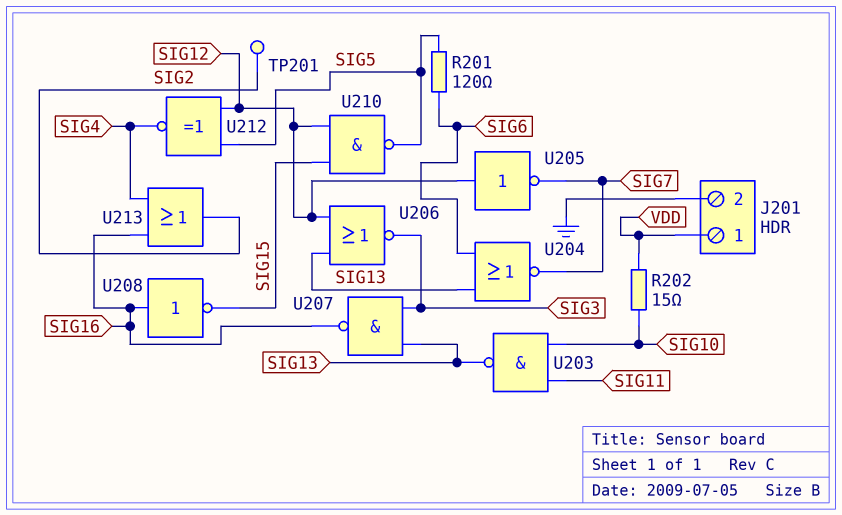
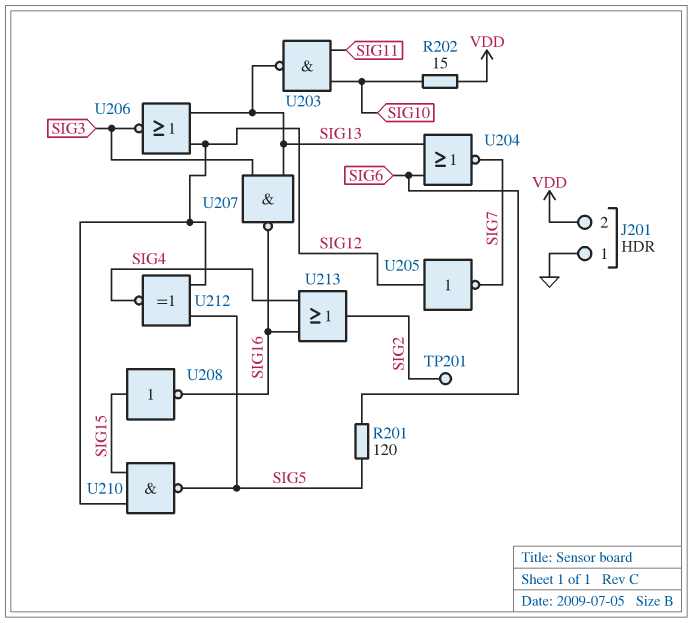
J201 pin 1: VDD -> GND
J201 pin 2: GND -> VDD
U208: NOT (in SIG16, out SIG15) -> NOT (in SIG15, out SIG16)

